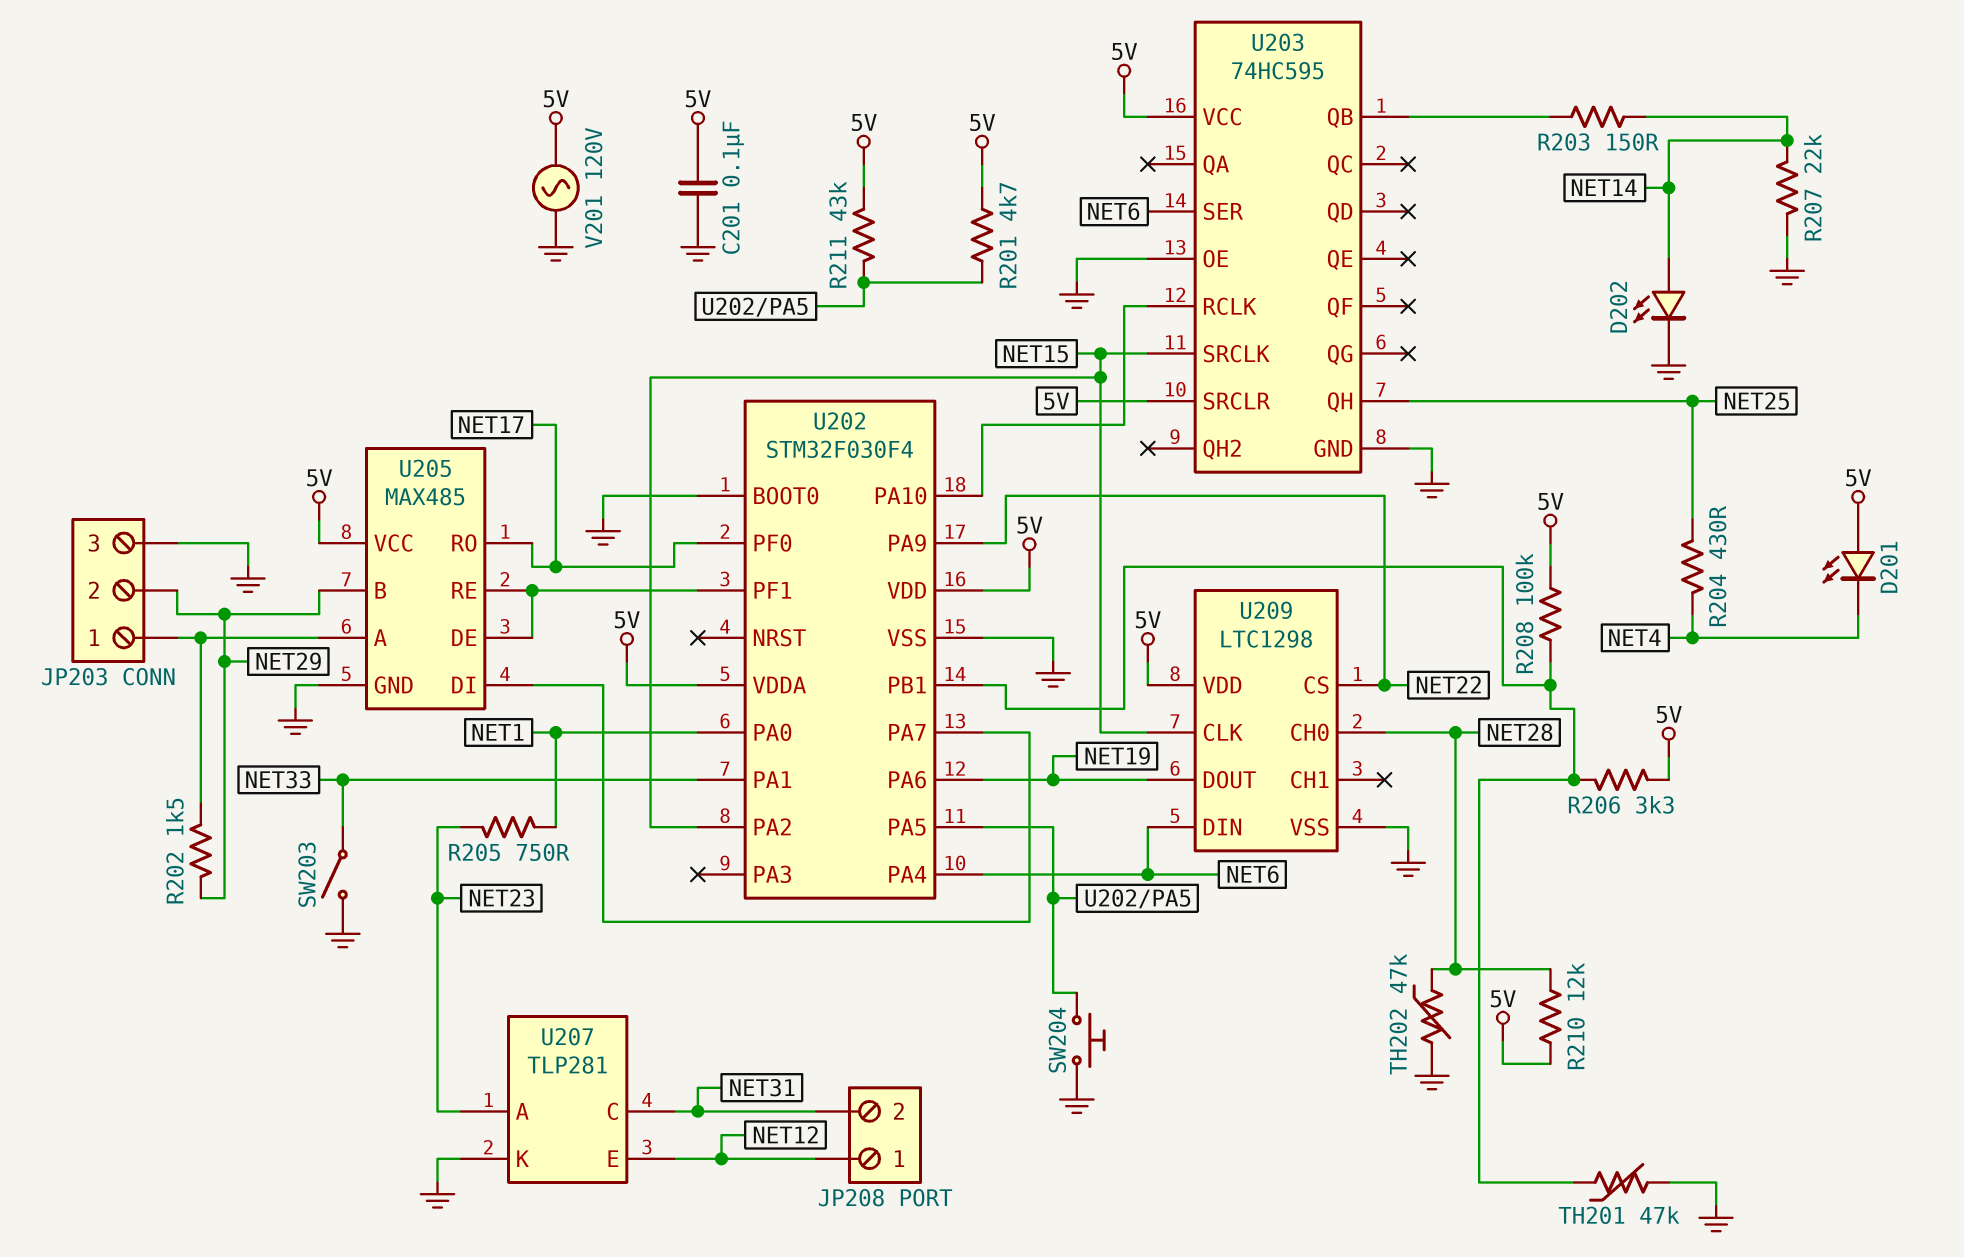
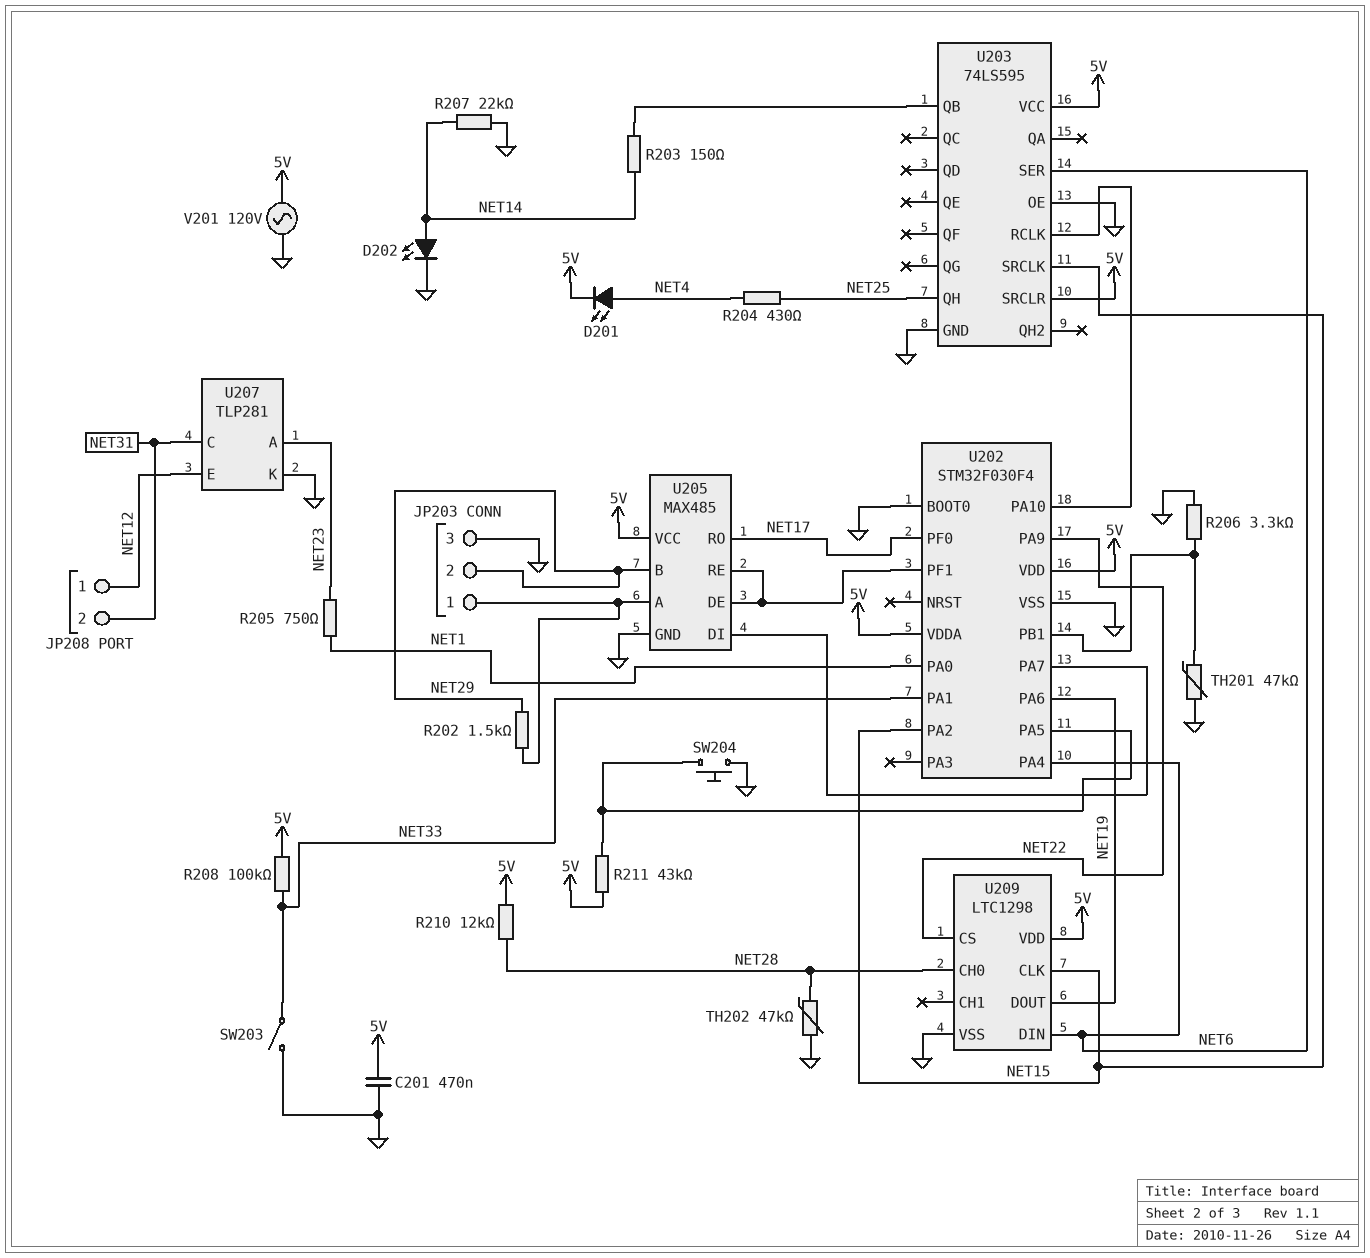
C201: 100nF (5V, GND) -> 470nF (5V, GND)
D201: LED (A 5V, K NET4) -> LED (A NET4, K 5V)
R201: 4.7k (5V, U202/PA5) -> none
R206: 3.3k (5V, U202/PB1) -> 3.3k (GND, U202/PB1)
R208: 100k (5V, U202/PB1) -> 100k (5V, NET33)
U203: 74HC595 -> 74LS595

